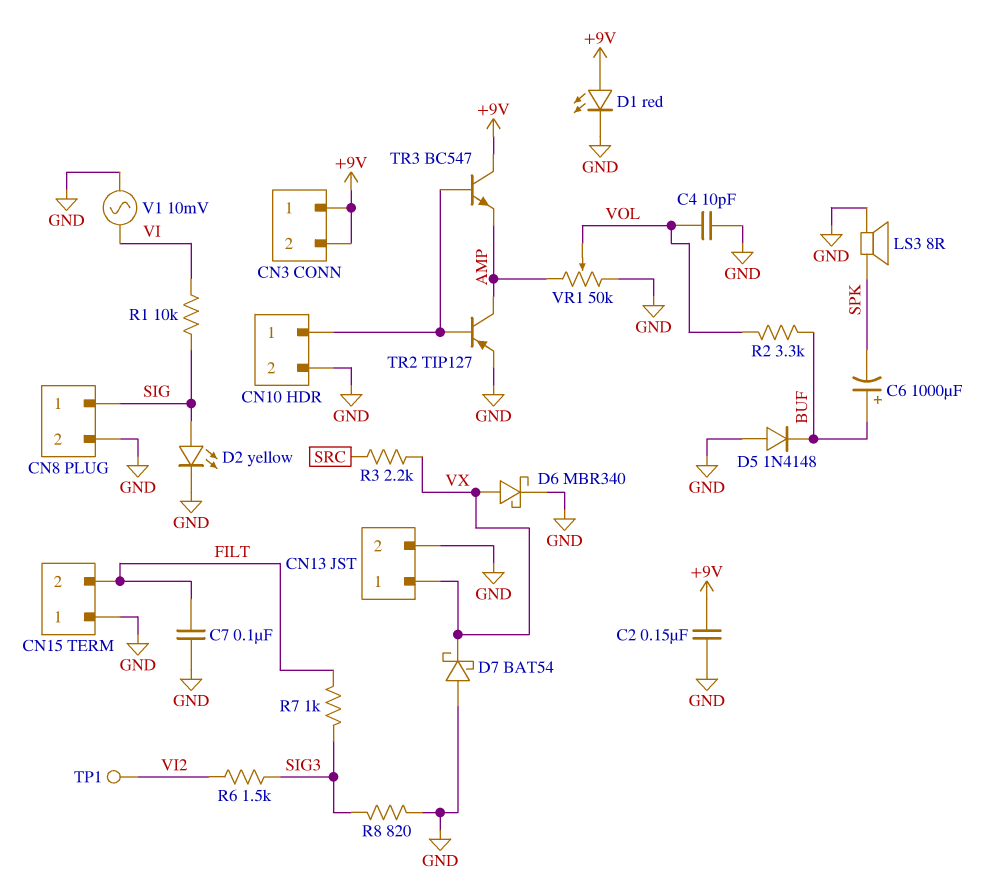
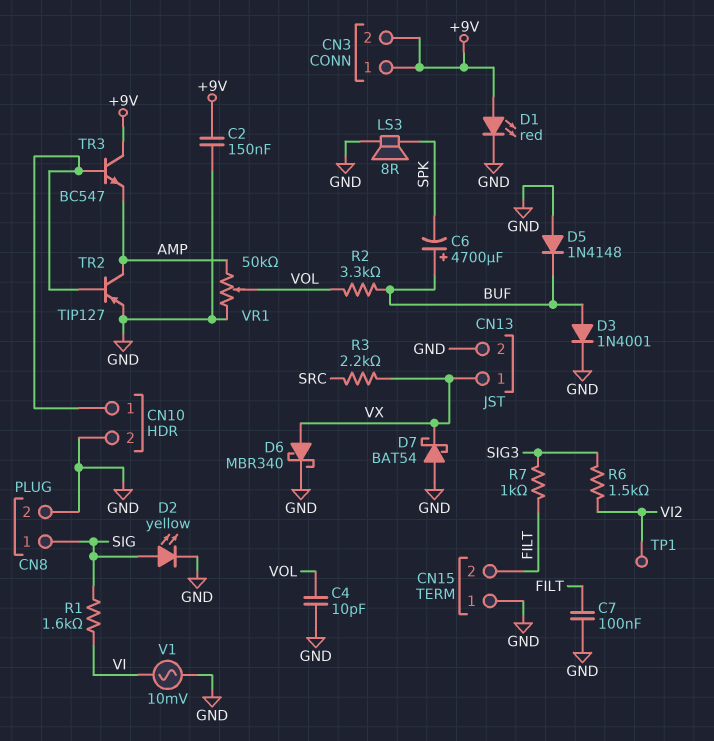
C6: 1000uF (plus BUF, minus SPK) -> 4700uF (plus BUF, minus SPK)
D3: none -> diode 1N4001 (A BUF, K GND)
R1: 10k (SIG, VI) -> 1.6k (SIG, VI)
R8: 820 (GND, SIG3) -> none

